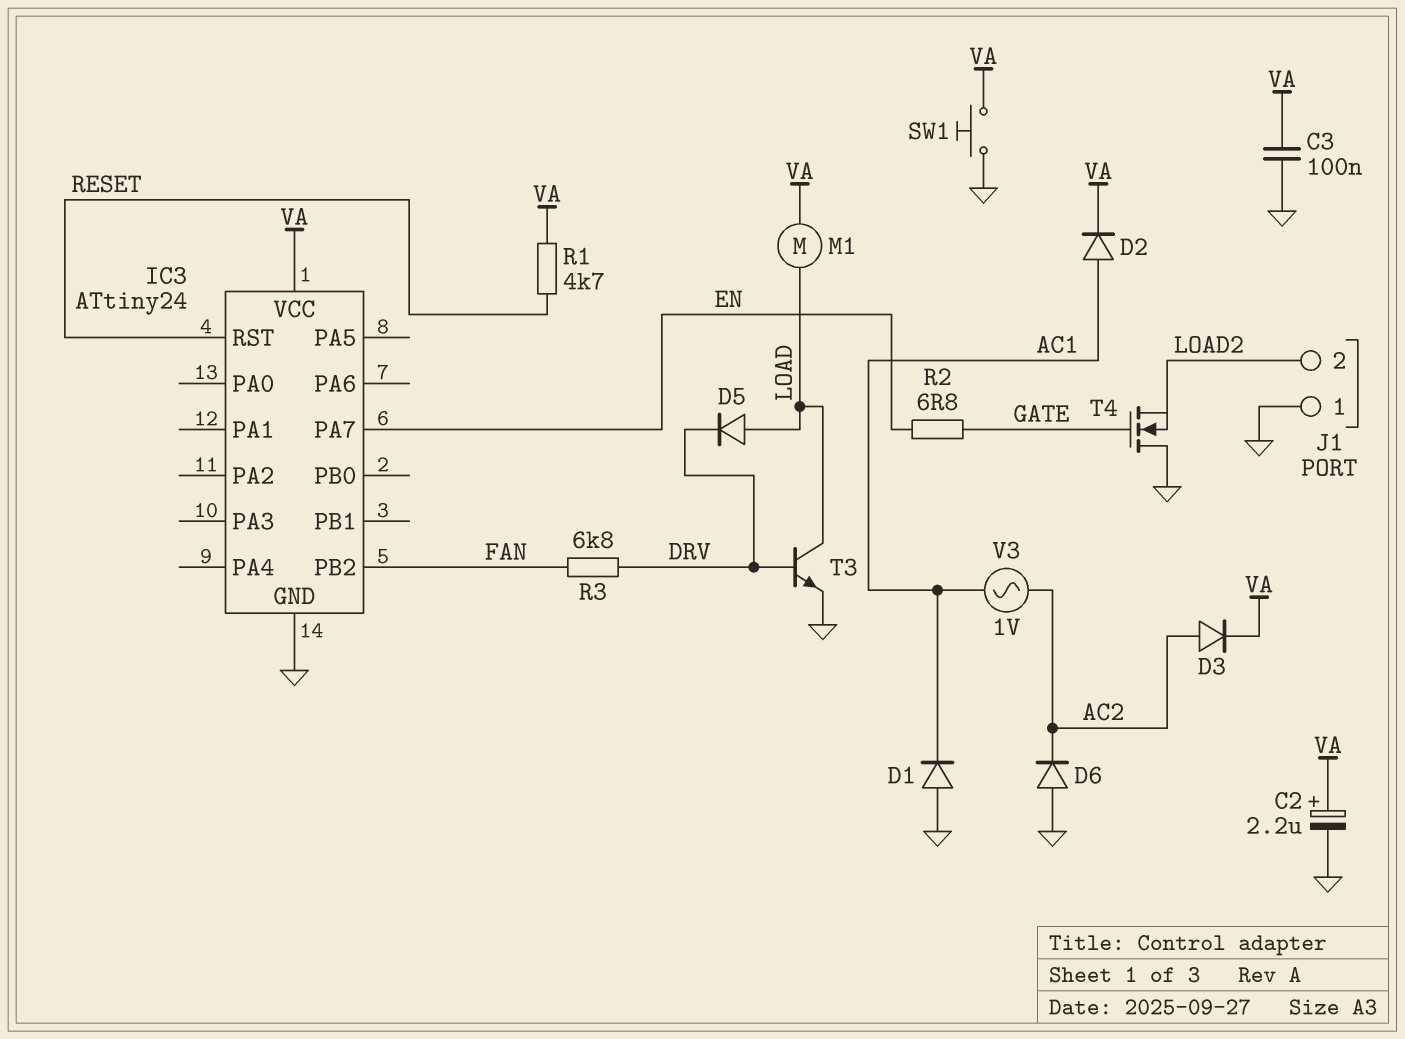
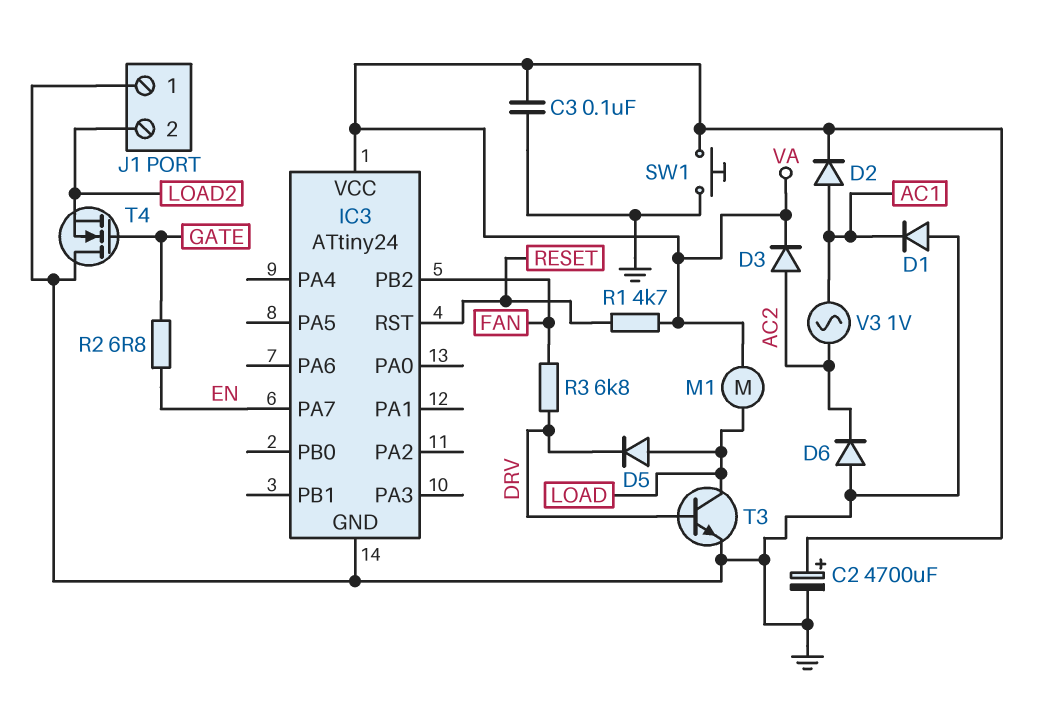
C2: 2.2uF (plus VA, minus GND) -> 4700uF (plus VA, minus GND)

